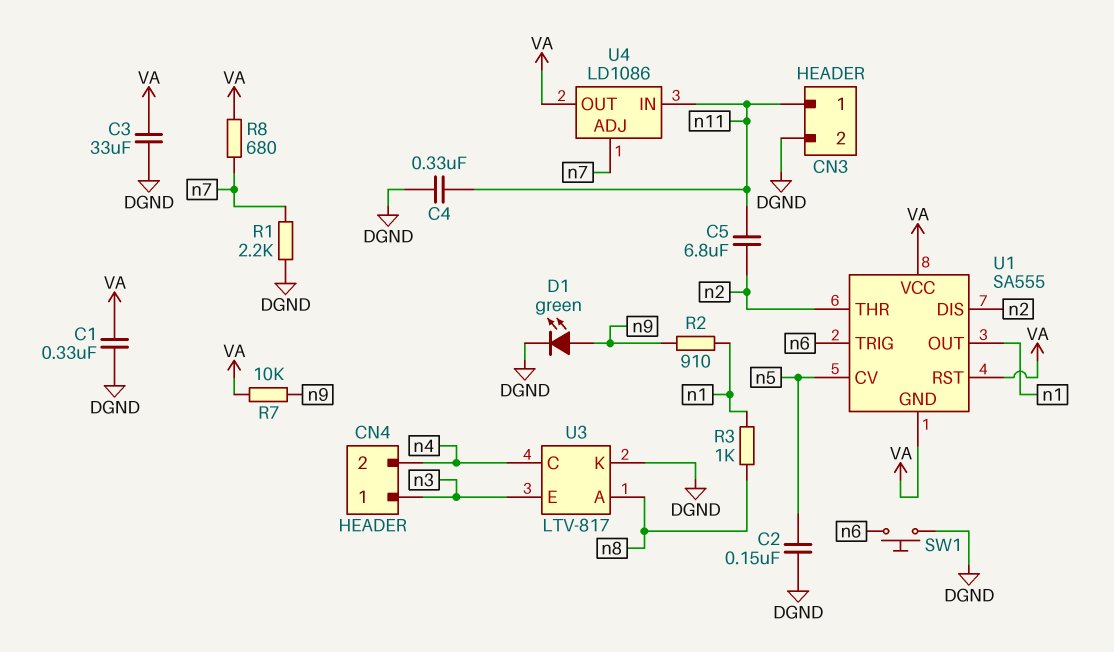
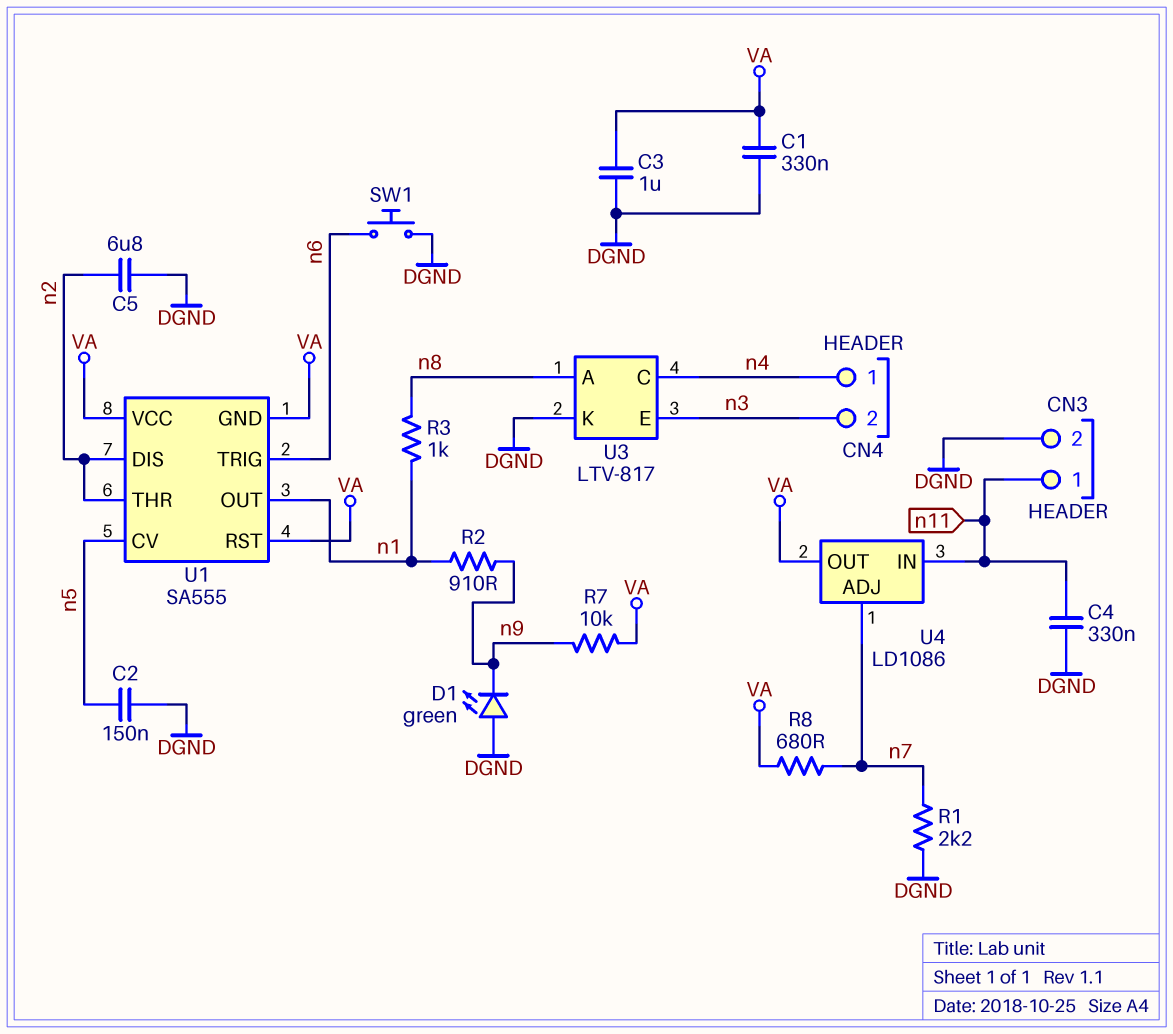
C3: 33uF (DGND, VA) -> 1uF (DGND, VA)
C5: 6.8uF (n2, n11) -> 6.8uF (DGND, n2)
CN4 pin 1: n3 -> n4
CN4 pin 2: n4 -> n3
D1: LED green (A n9, K DGND) -> LED green (A DGND, K n9)

